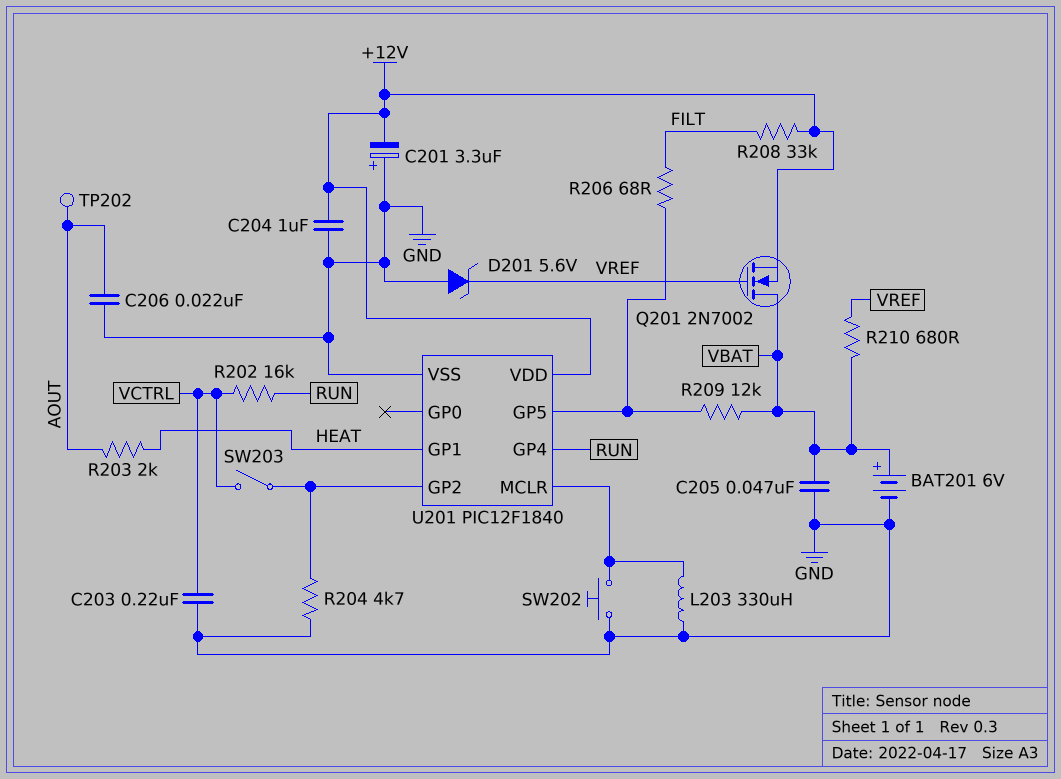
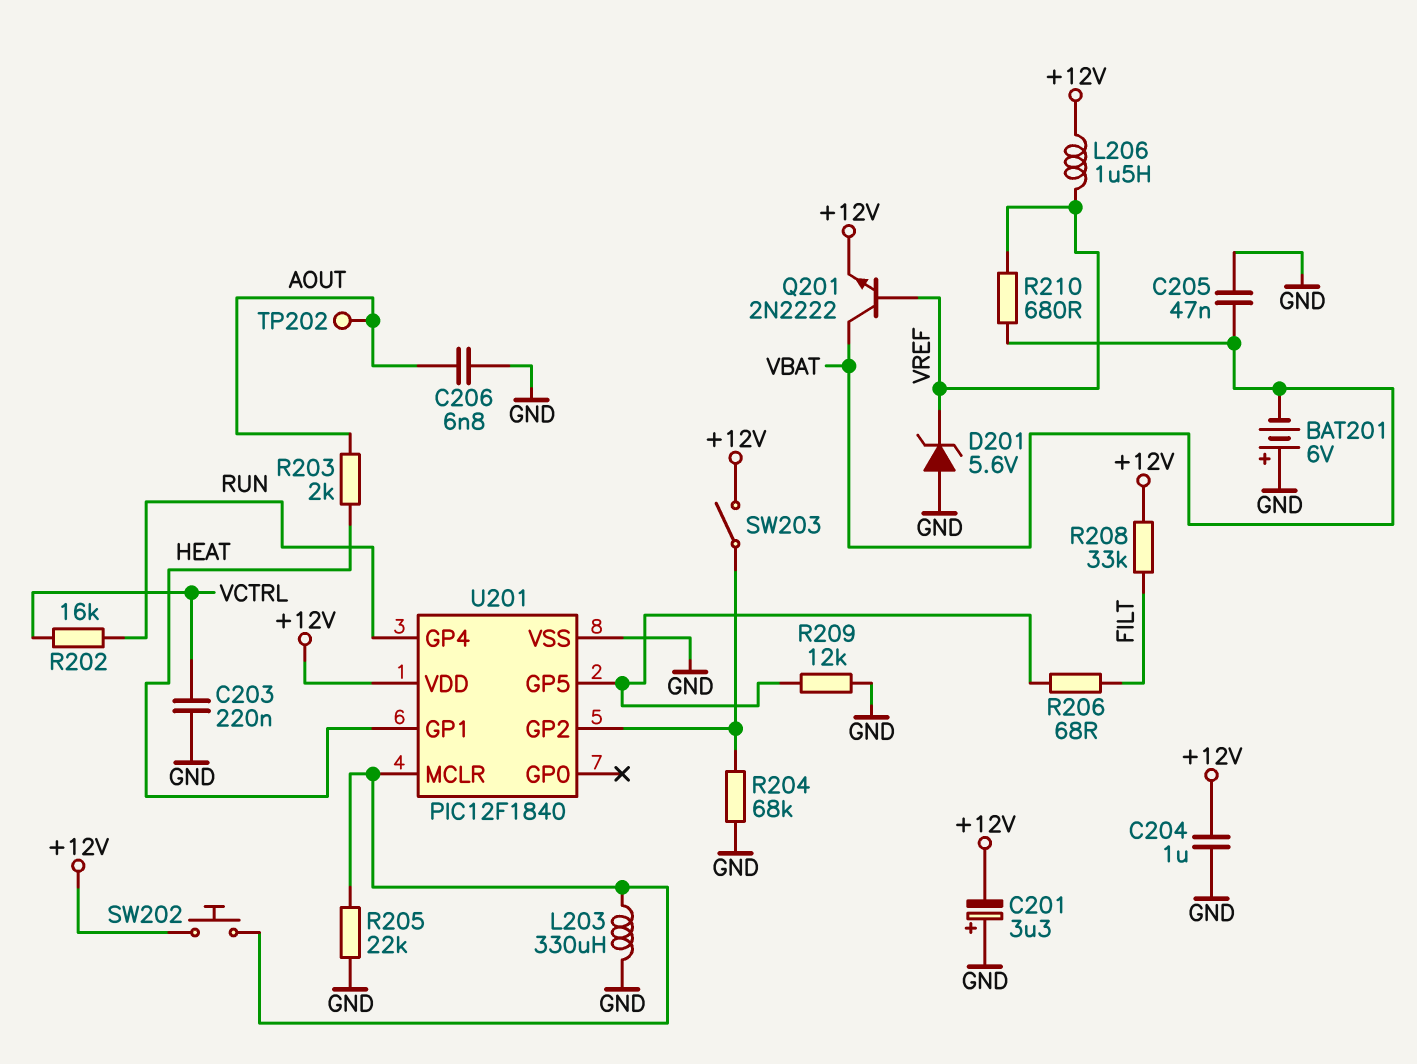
BAT201: 6V (plus VBAT, minus GND) -> 6V (plus GND, minus VBAT)
C206: 22nF (AOUT, GND) -> 6.8nF (AOUT, GND)
L206: none -> 1.5uH (+12V, VREF)
Q201: NMOS 2N7002 (G VREF, D VBAT, S +12V) -> NPN 2N2222 (B VREF, C VBAT, E +12V)
R204: 4.7k (GND, U201/GP2) -> 68k (GND, U201/GP2)
R205: none -> 22k (GND, U201/MCLR)
R209: 12k (U201/GP5, VBAT) -> 12k (GND, U201/GP5)
SW202: button (GND, U201/MCLR) -> button (+12V, U201/MCLR)
SW203: switch (U201/GP2, VCTRL) -> switch (+12V, U201/GP2)

